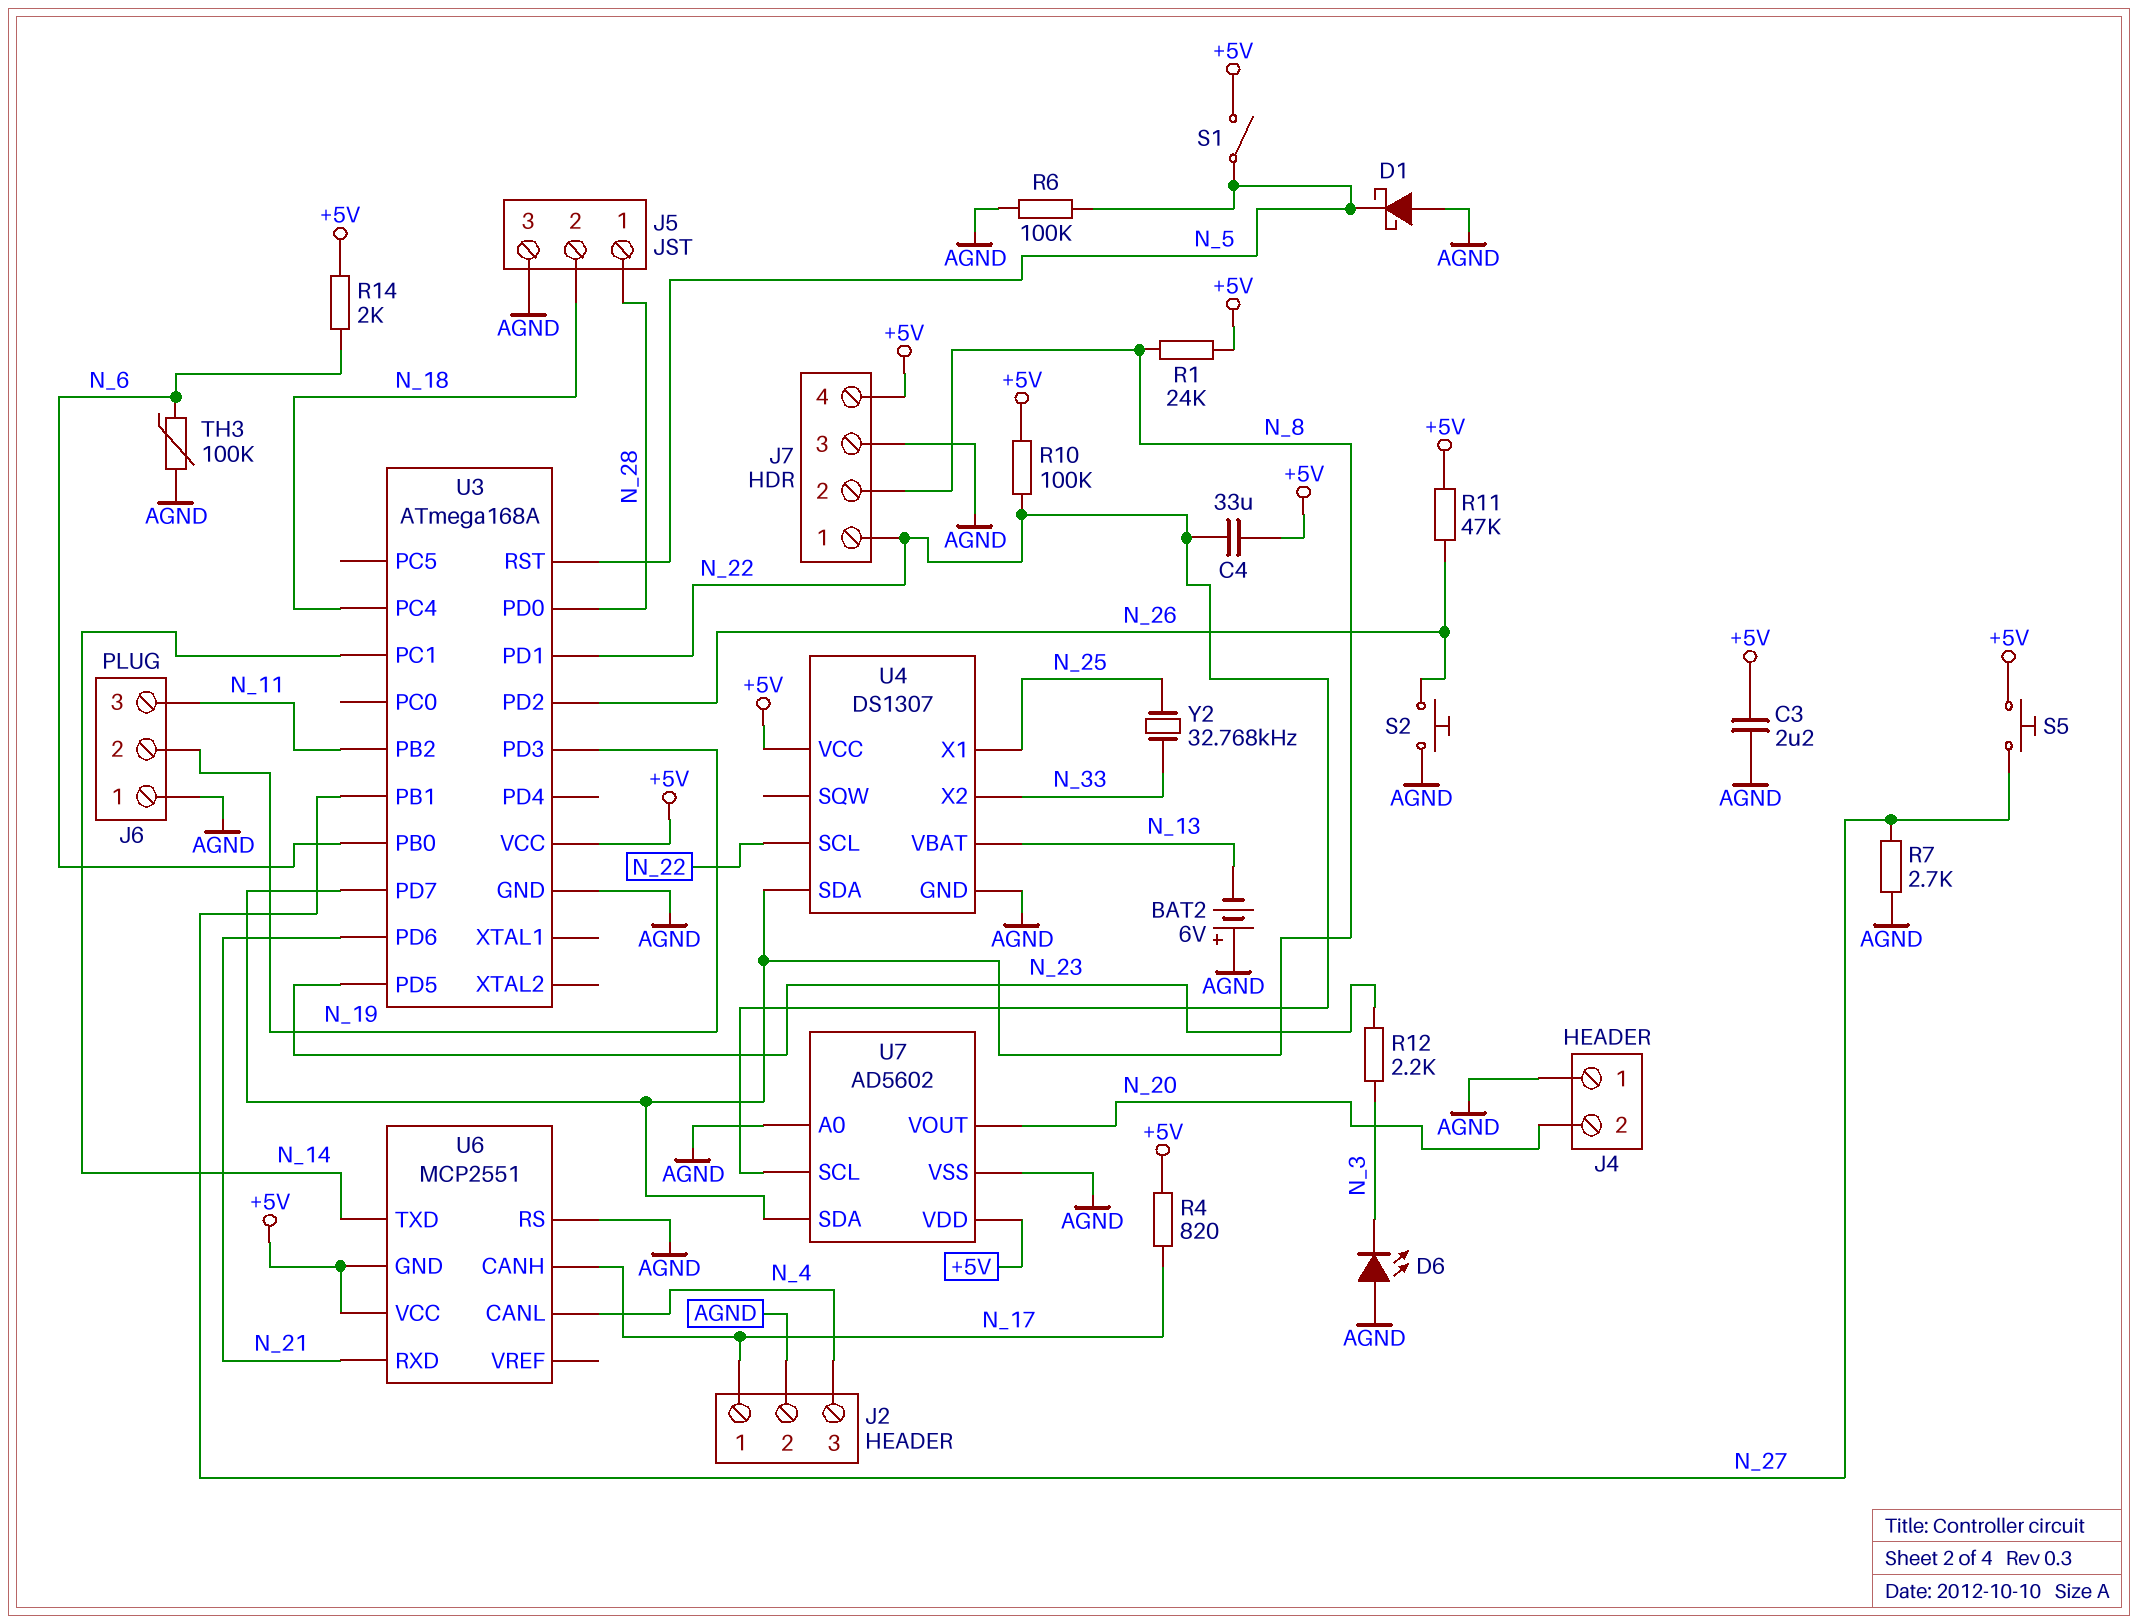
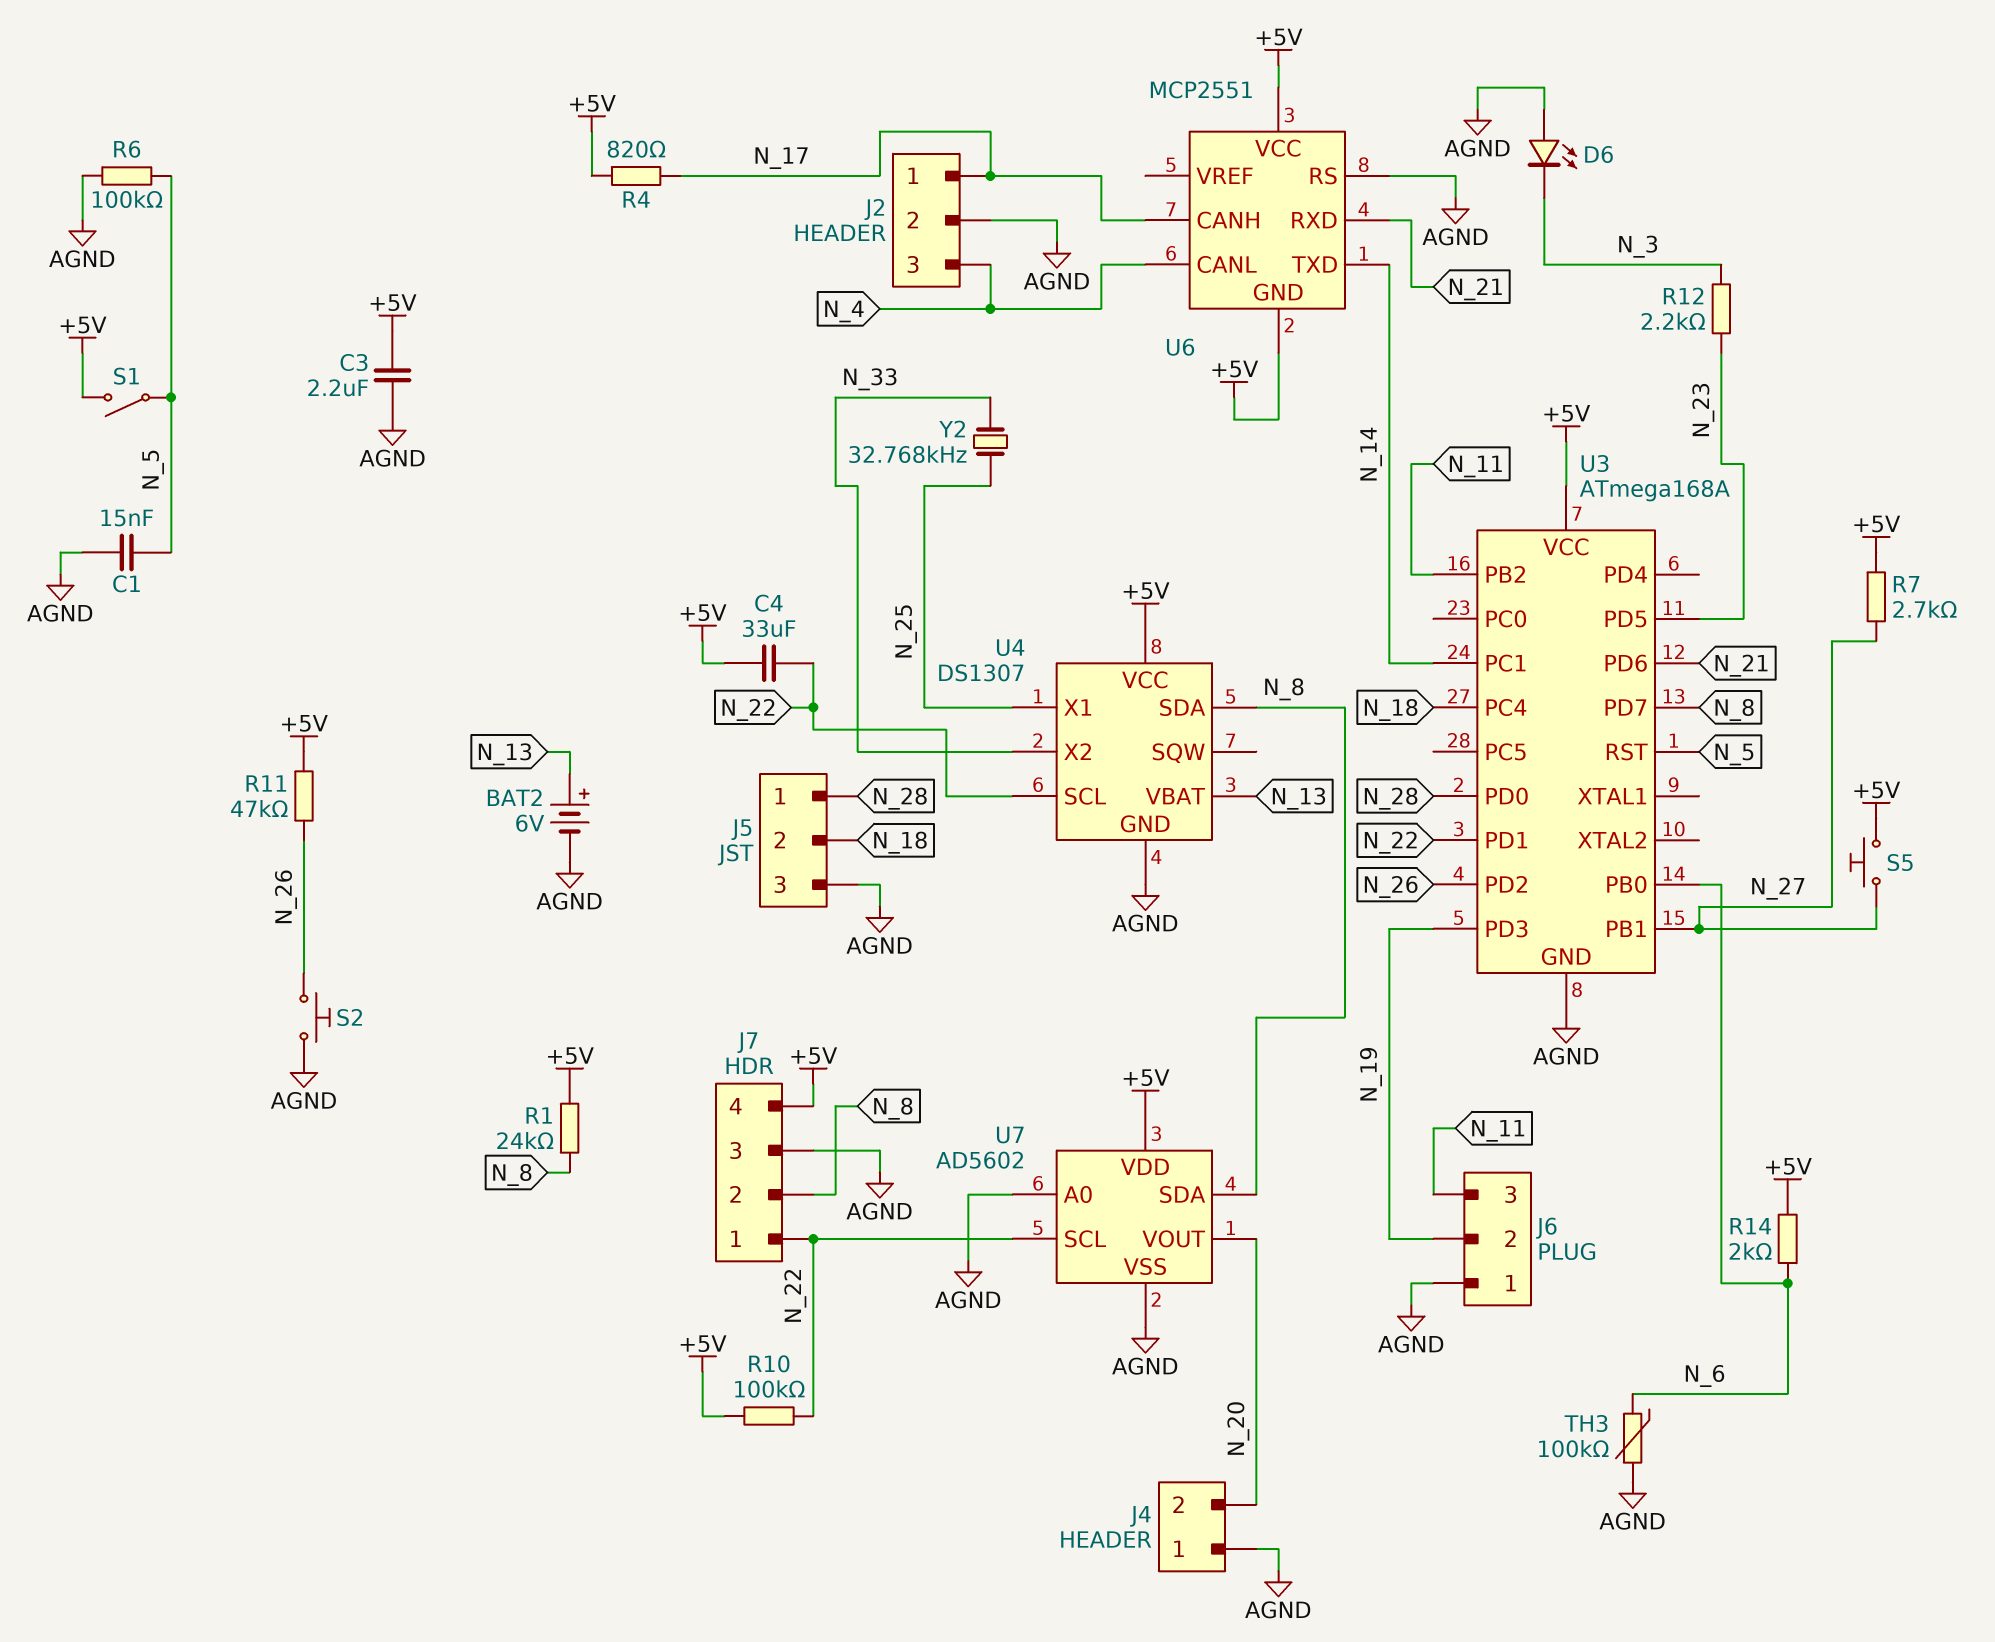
BAT2: 6V (plus AGND, minus N_13) -> 6V (plus N_13, minus AGND)
C1: none -> 15nF (AGND, N_5)
D1: schottky (A AGND, K N_5) -> none
R7: 2.7k (AGND, N_27) -> 2.7k (+5V, N_27)

